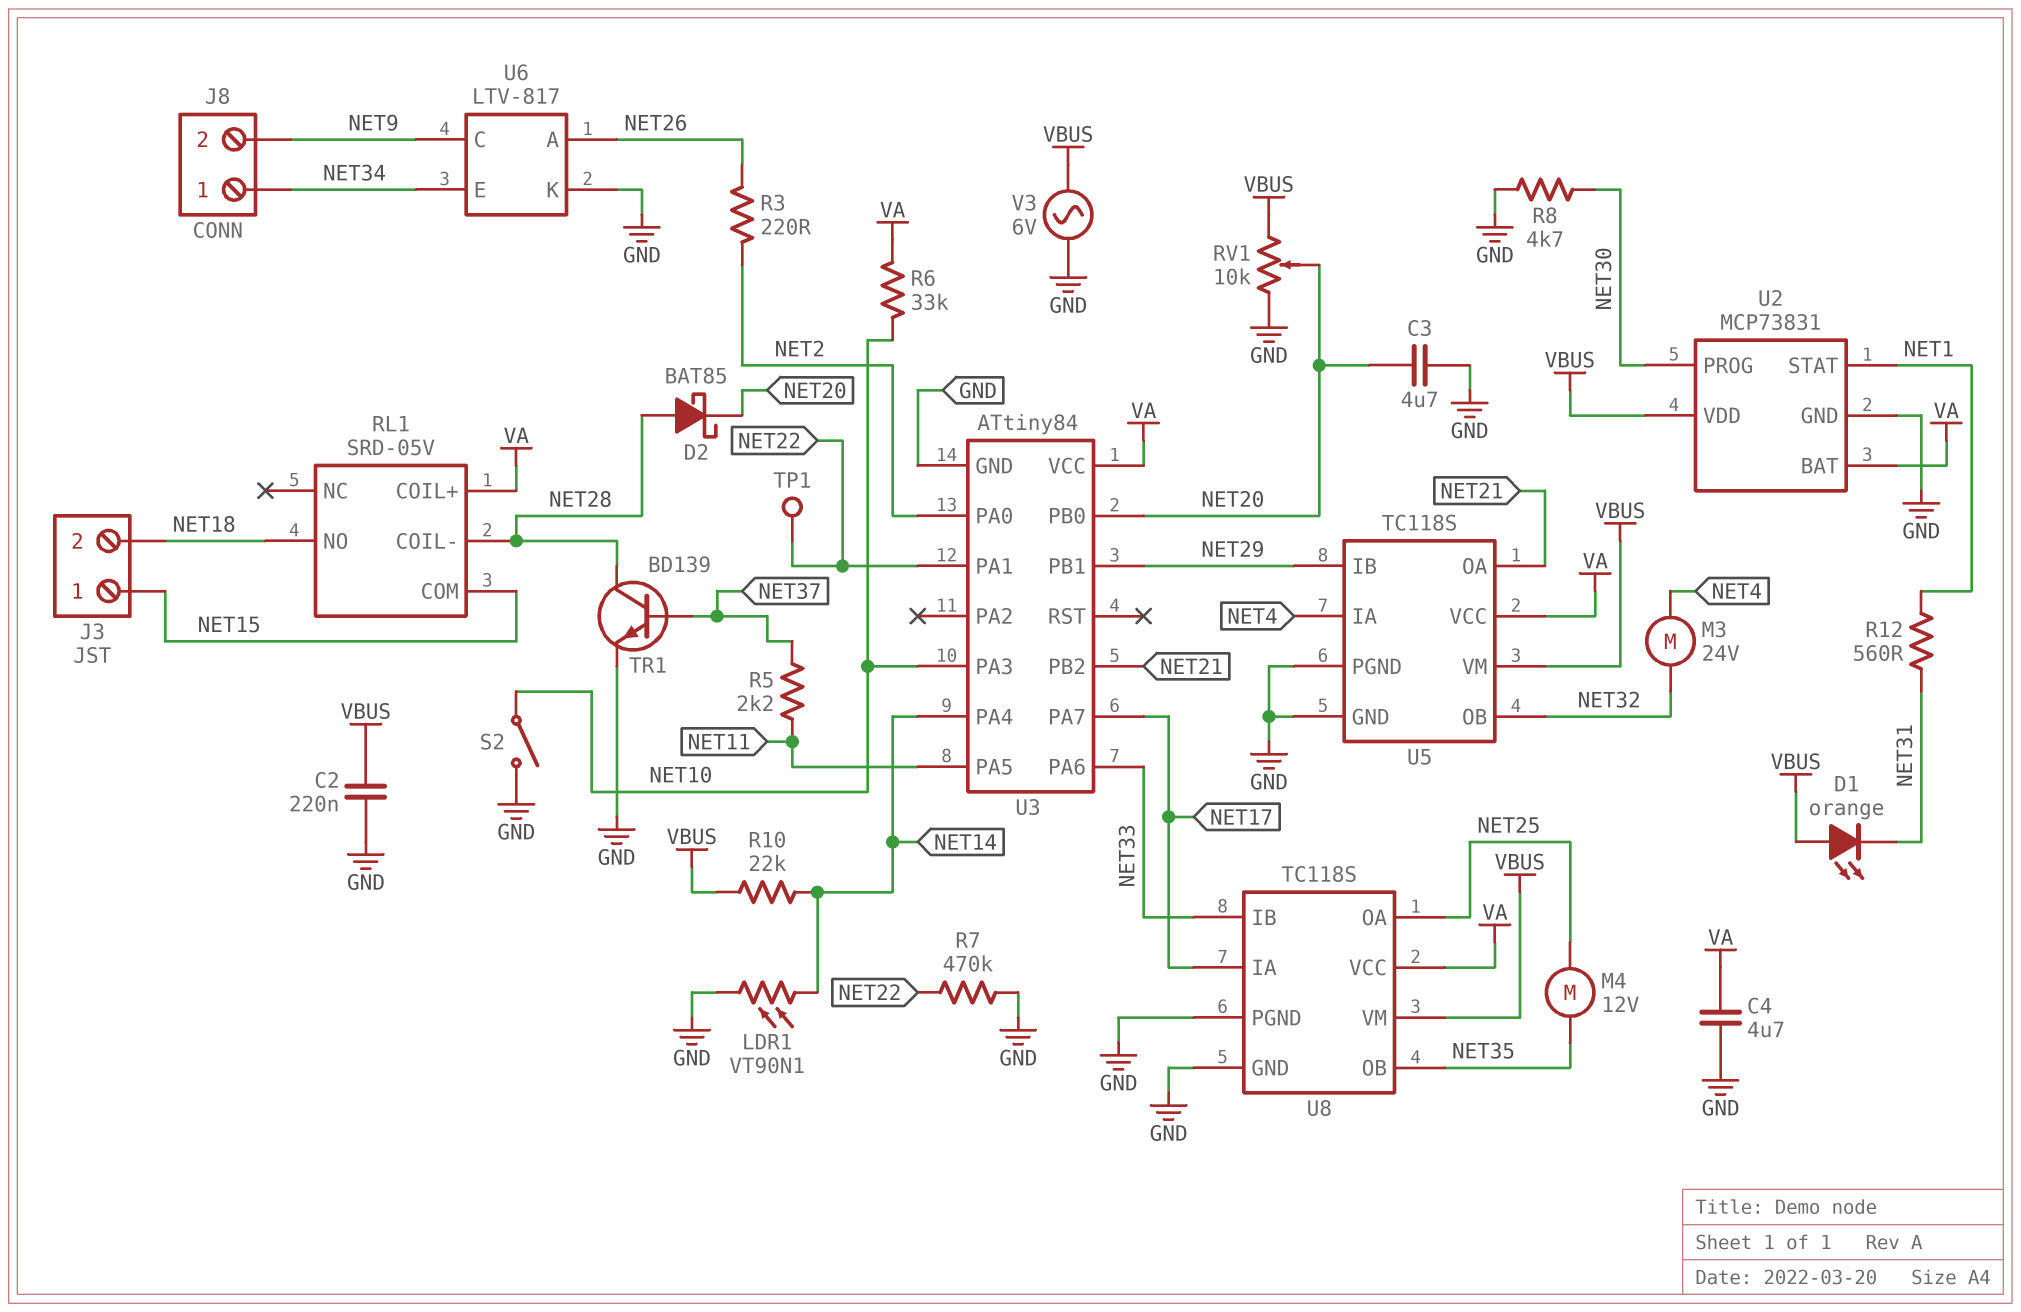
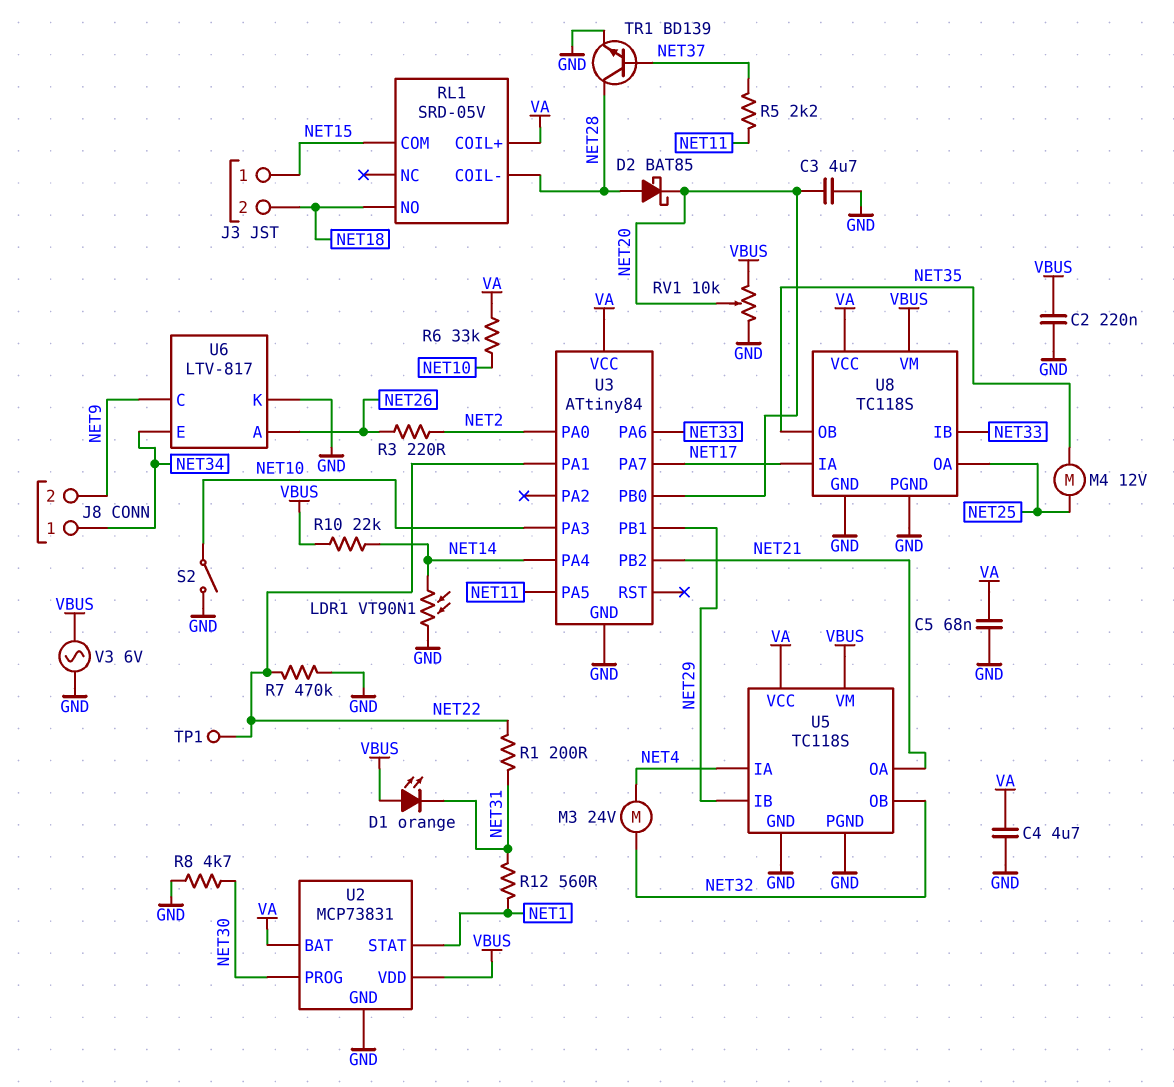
C5: none -> 68nF (GND, VA)
R1: none -> 200 (NET22, NET31)

